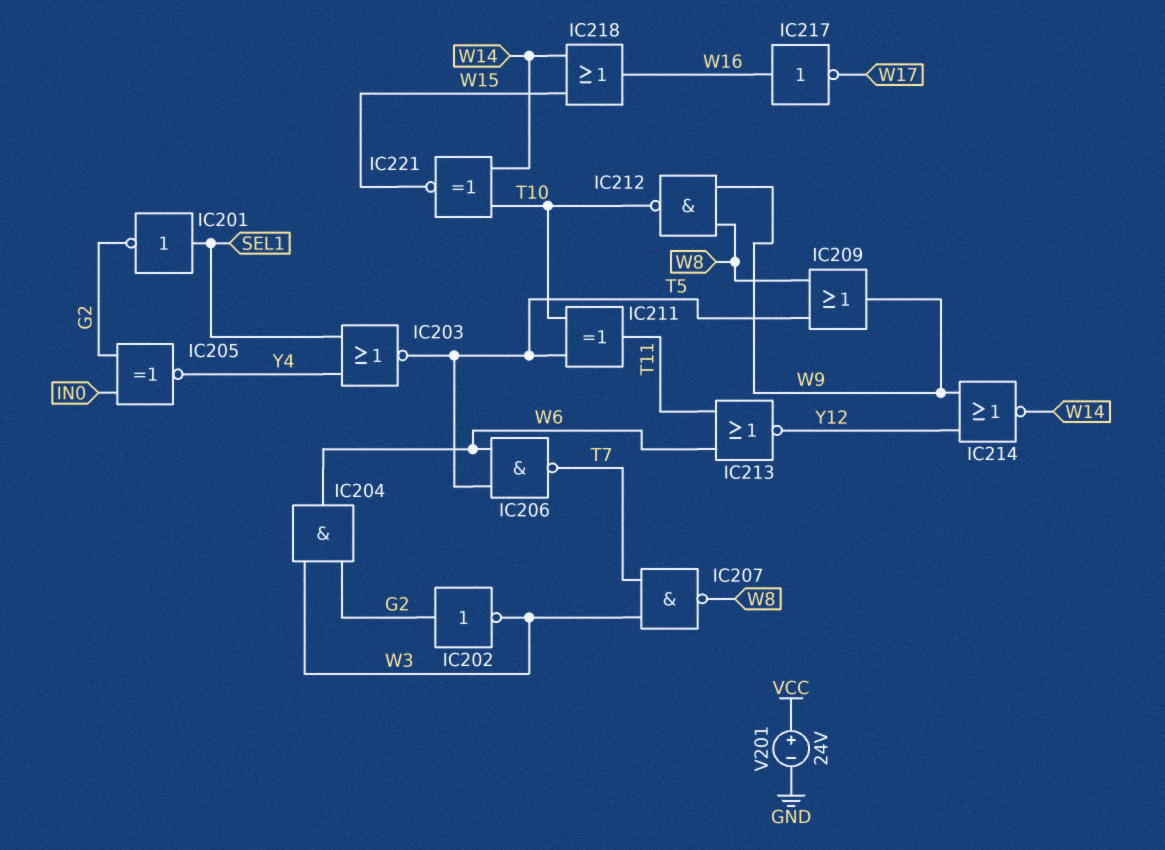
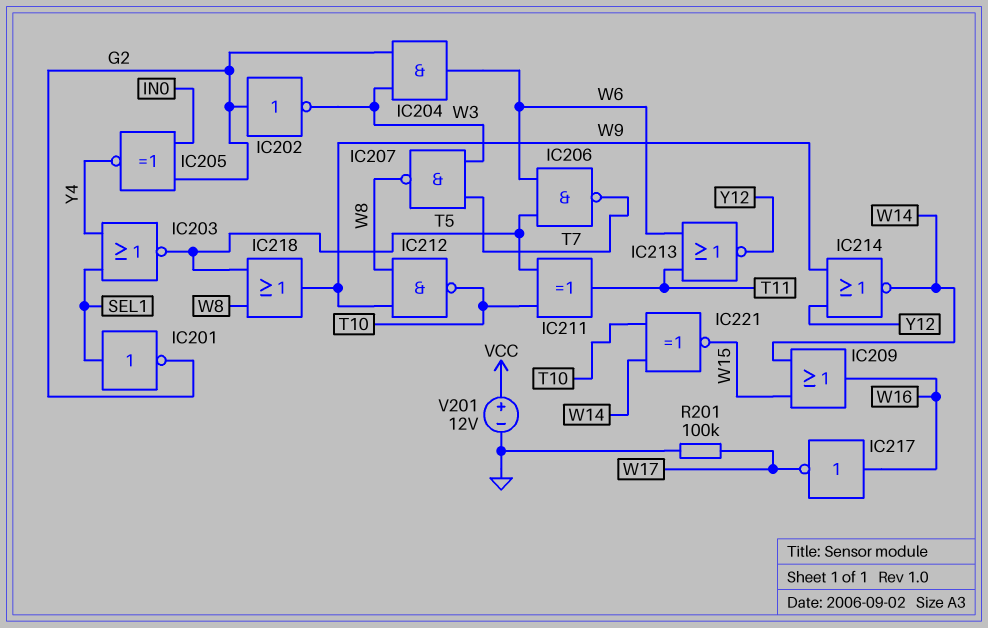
IC209: OR (in T5, in W8, out W9) -> OR (in W14, in W15, out W16)
IC218: OR (in W14, in W15, out W16) -> OR (in T5, in W8, out W9)
R201: none -> 100k (GND, W17)
V201: 24V (plus VCC, minus GND) -> 12V (plus VCC, minus GND)

